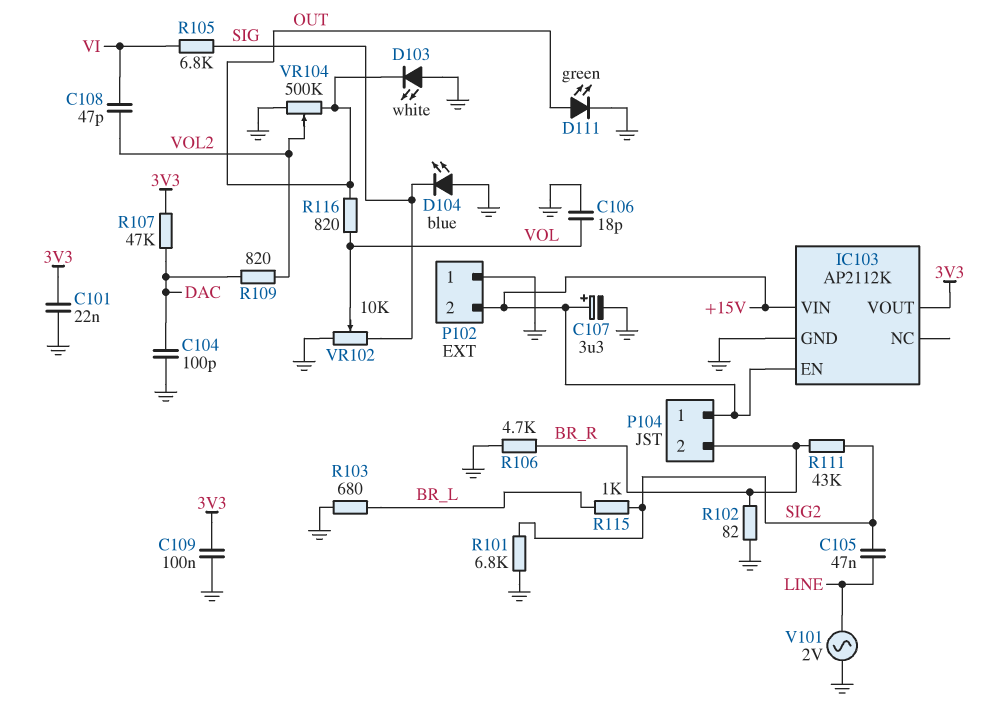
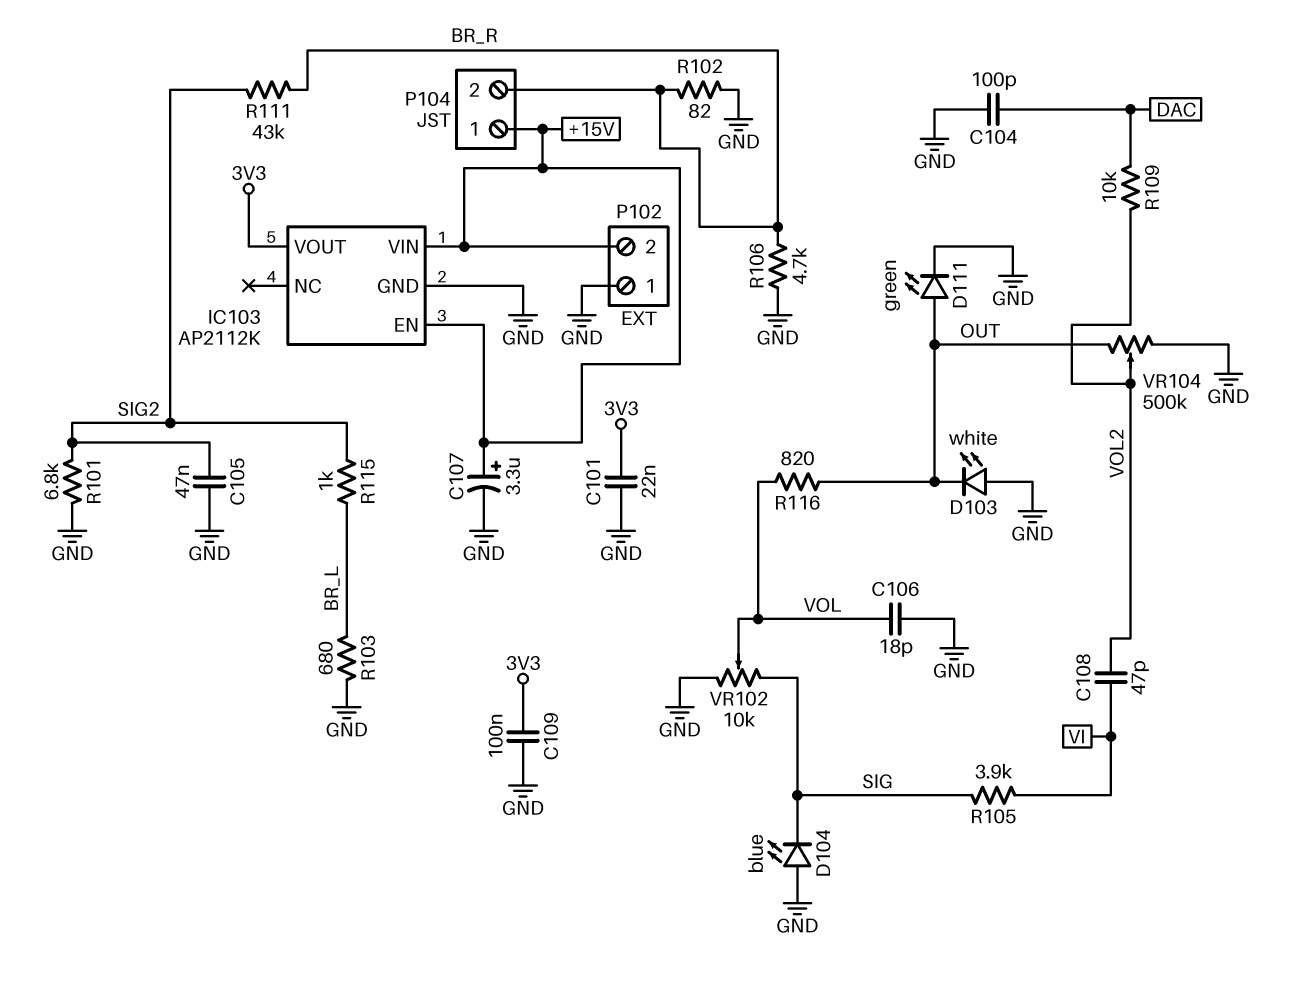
C105: 47nF (LINE, SIG2) -> 47nF (GND, SIG2)
R105: 6.8k (SIG, VI) -> 3.9k (SIG, VI)
R107: 47k (3V3, DAC) -> none
R109: 820 (DAC, VOL2) -> 10k (DAC, VOL2)
V101: AC 2V (GND, LINE) -> none

